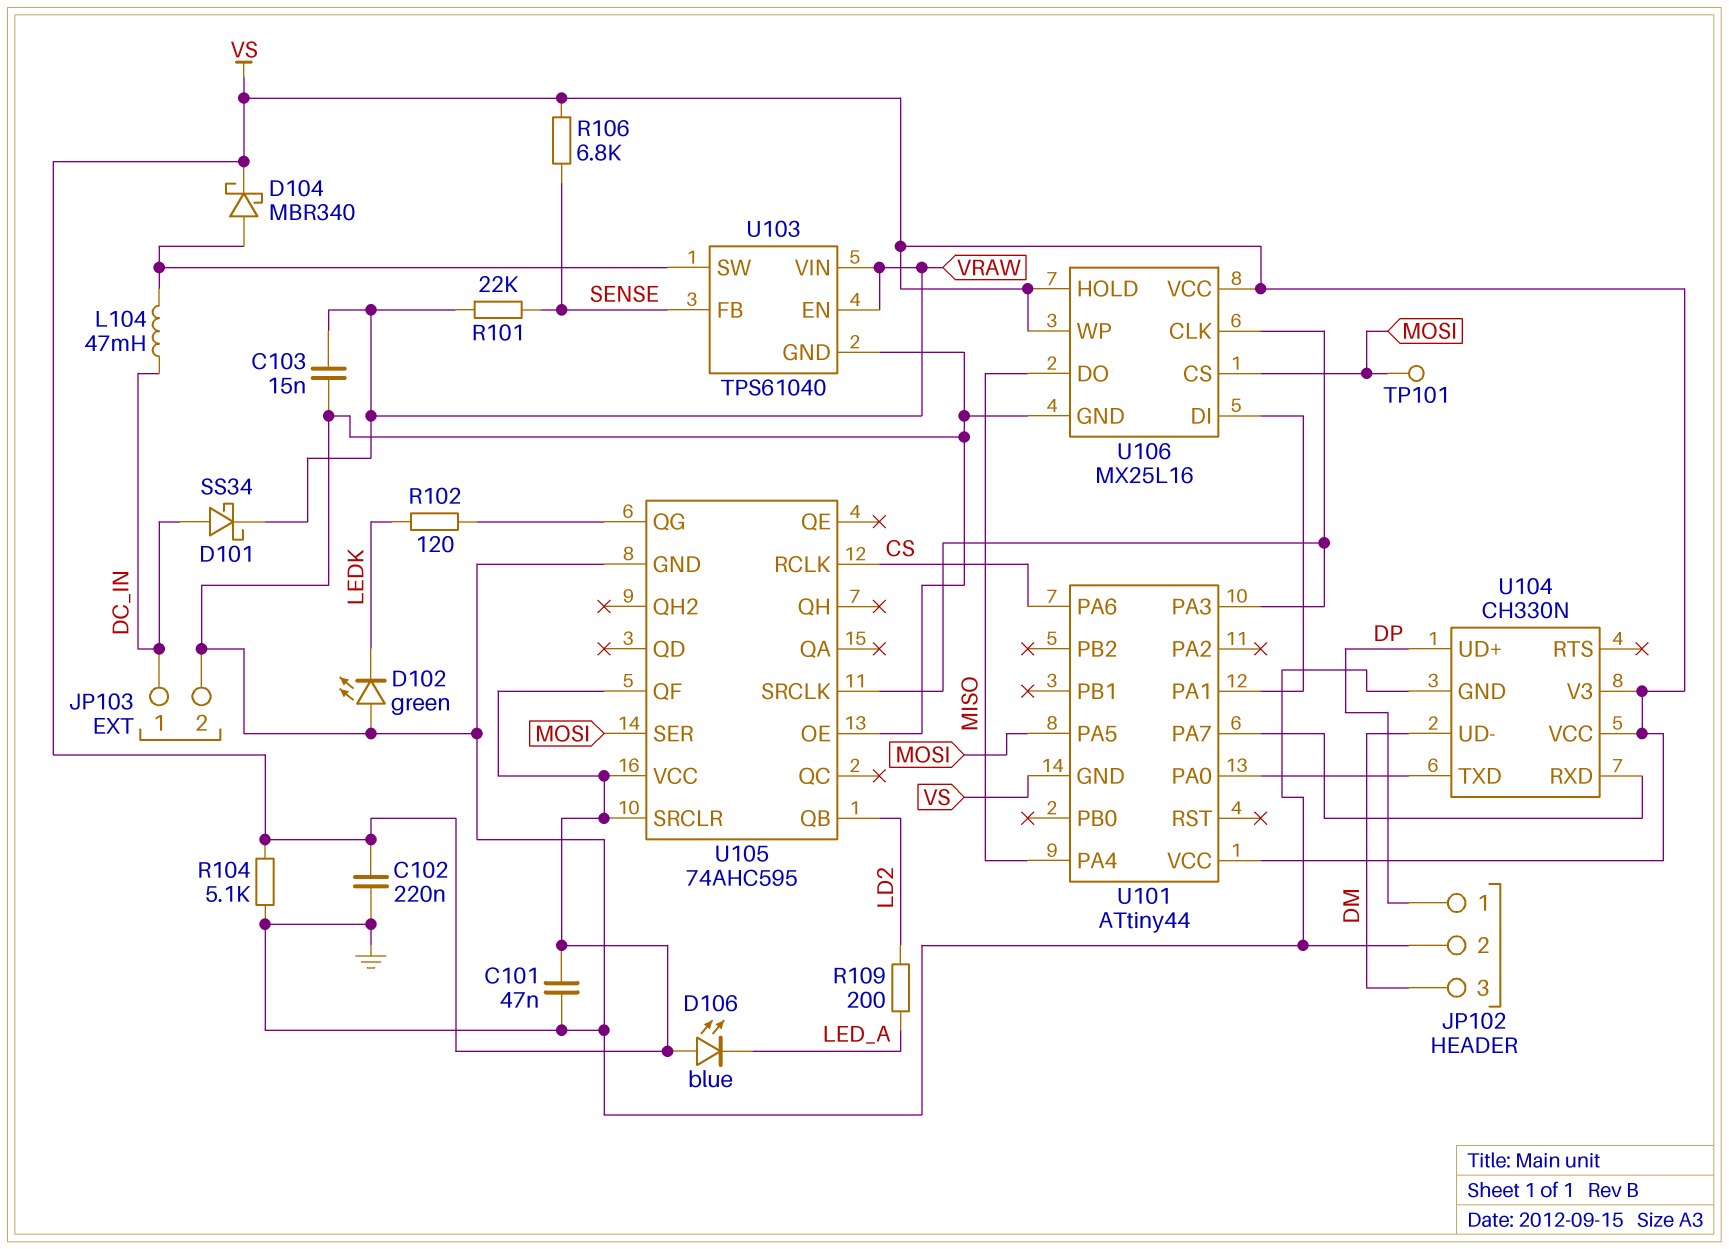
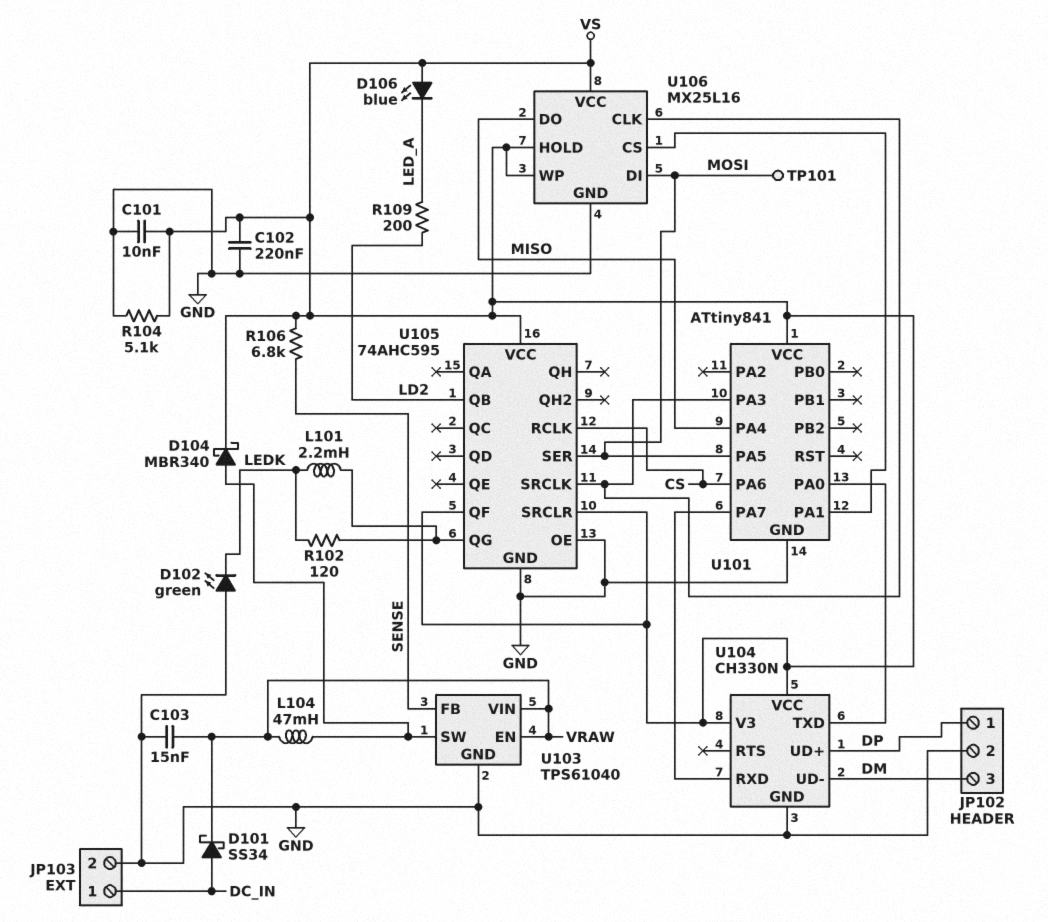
C101: 47nF (GND, VS) -> 10nF (GND, VS)
L101: none -> 2.2mH (LEDK, U105/QG)
L104: 47mH (DC_IN, U103/SW) -> 47mH (U103/SW, VRAW)
R101: 22k (SENSE, VRAW) -> none
U101: ATtiny44 -> ATtiny841
U101 pin GND: VS -> GND
U106 pin CS: MOSI -> U101/PA1
U106 pin DI: U101/PA1 -> MOSI

